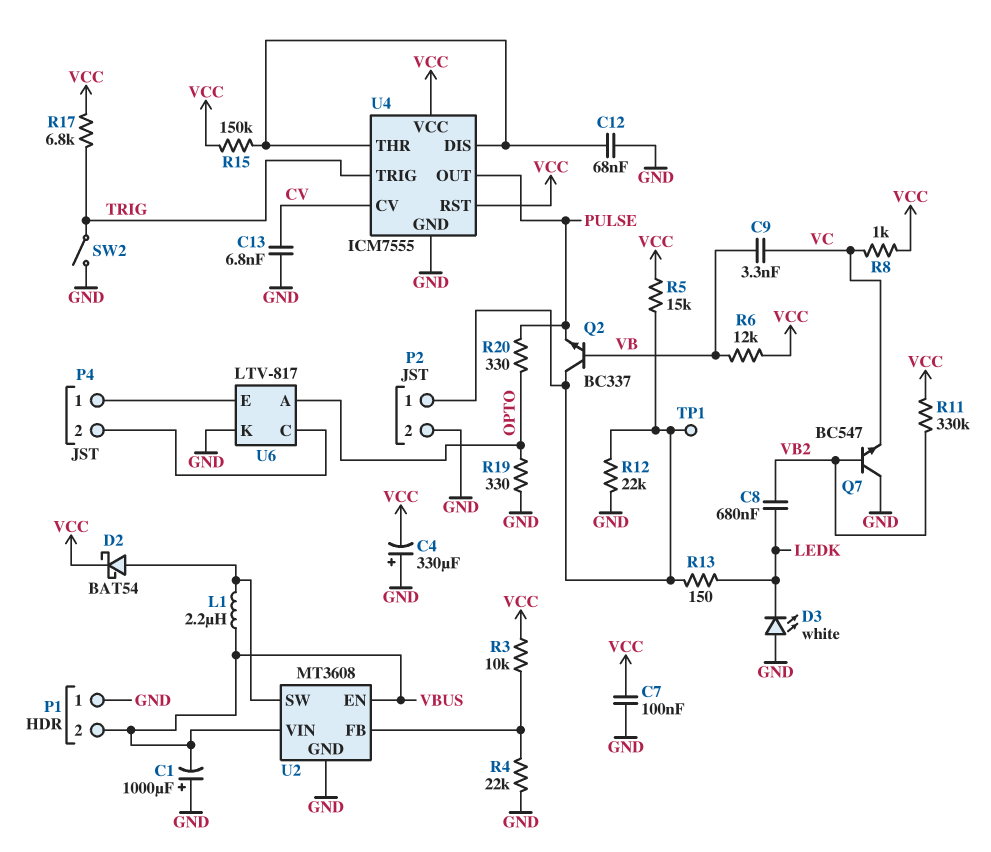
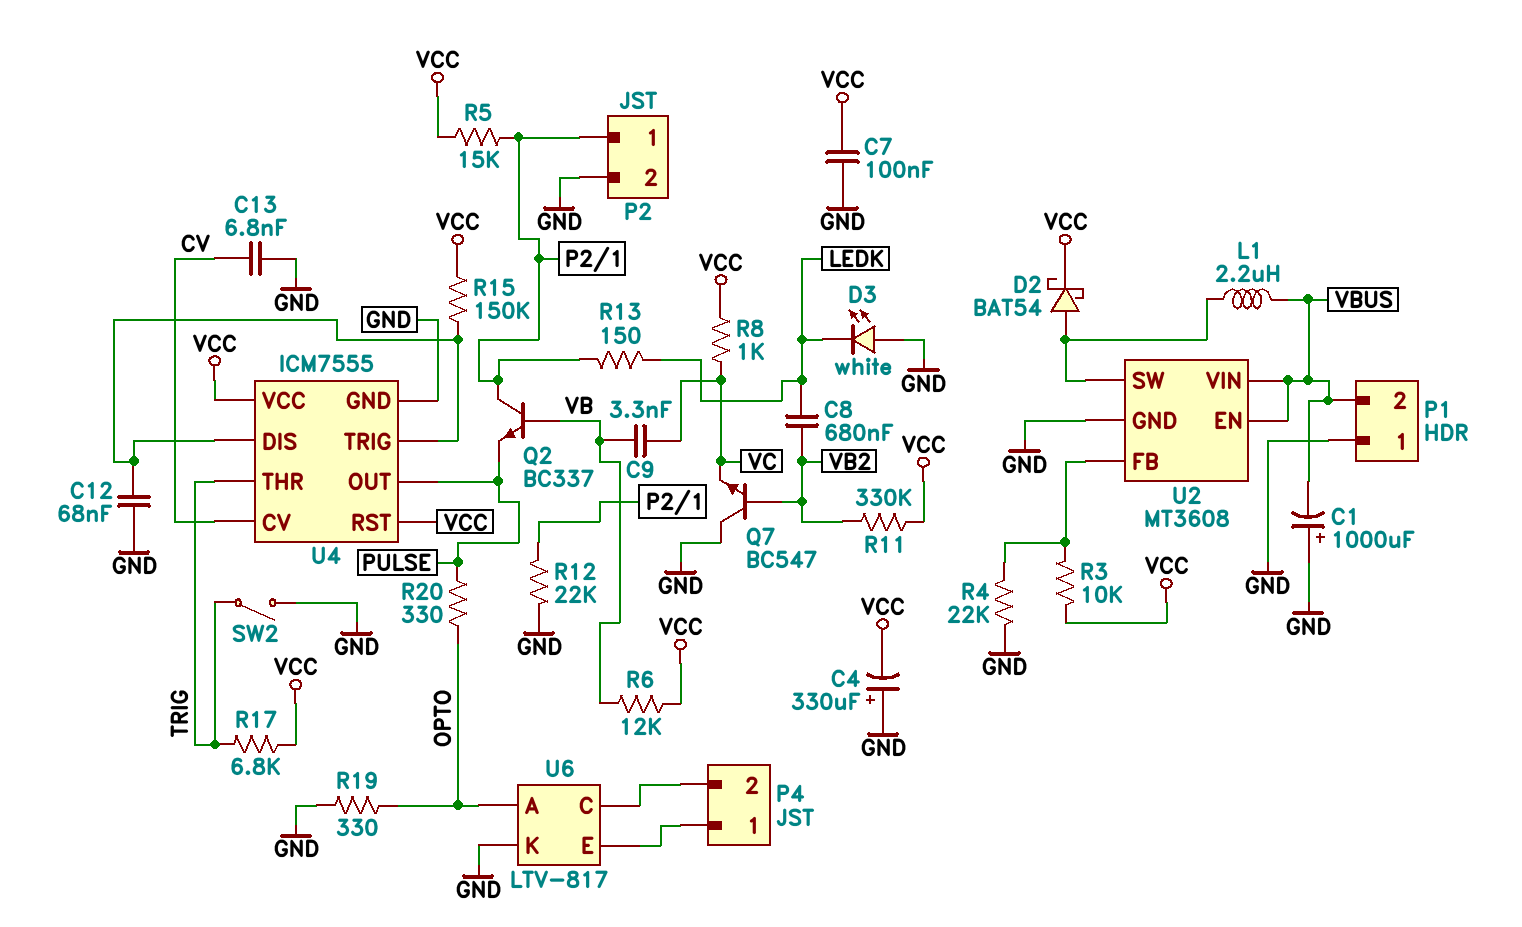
TP1: test point (P2/1) -> none
U4 pin THR: U4/DIS -> TRIG
U4 pin TRIG: TRIG -> U4/DIS

